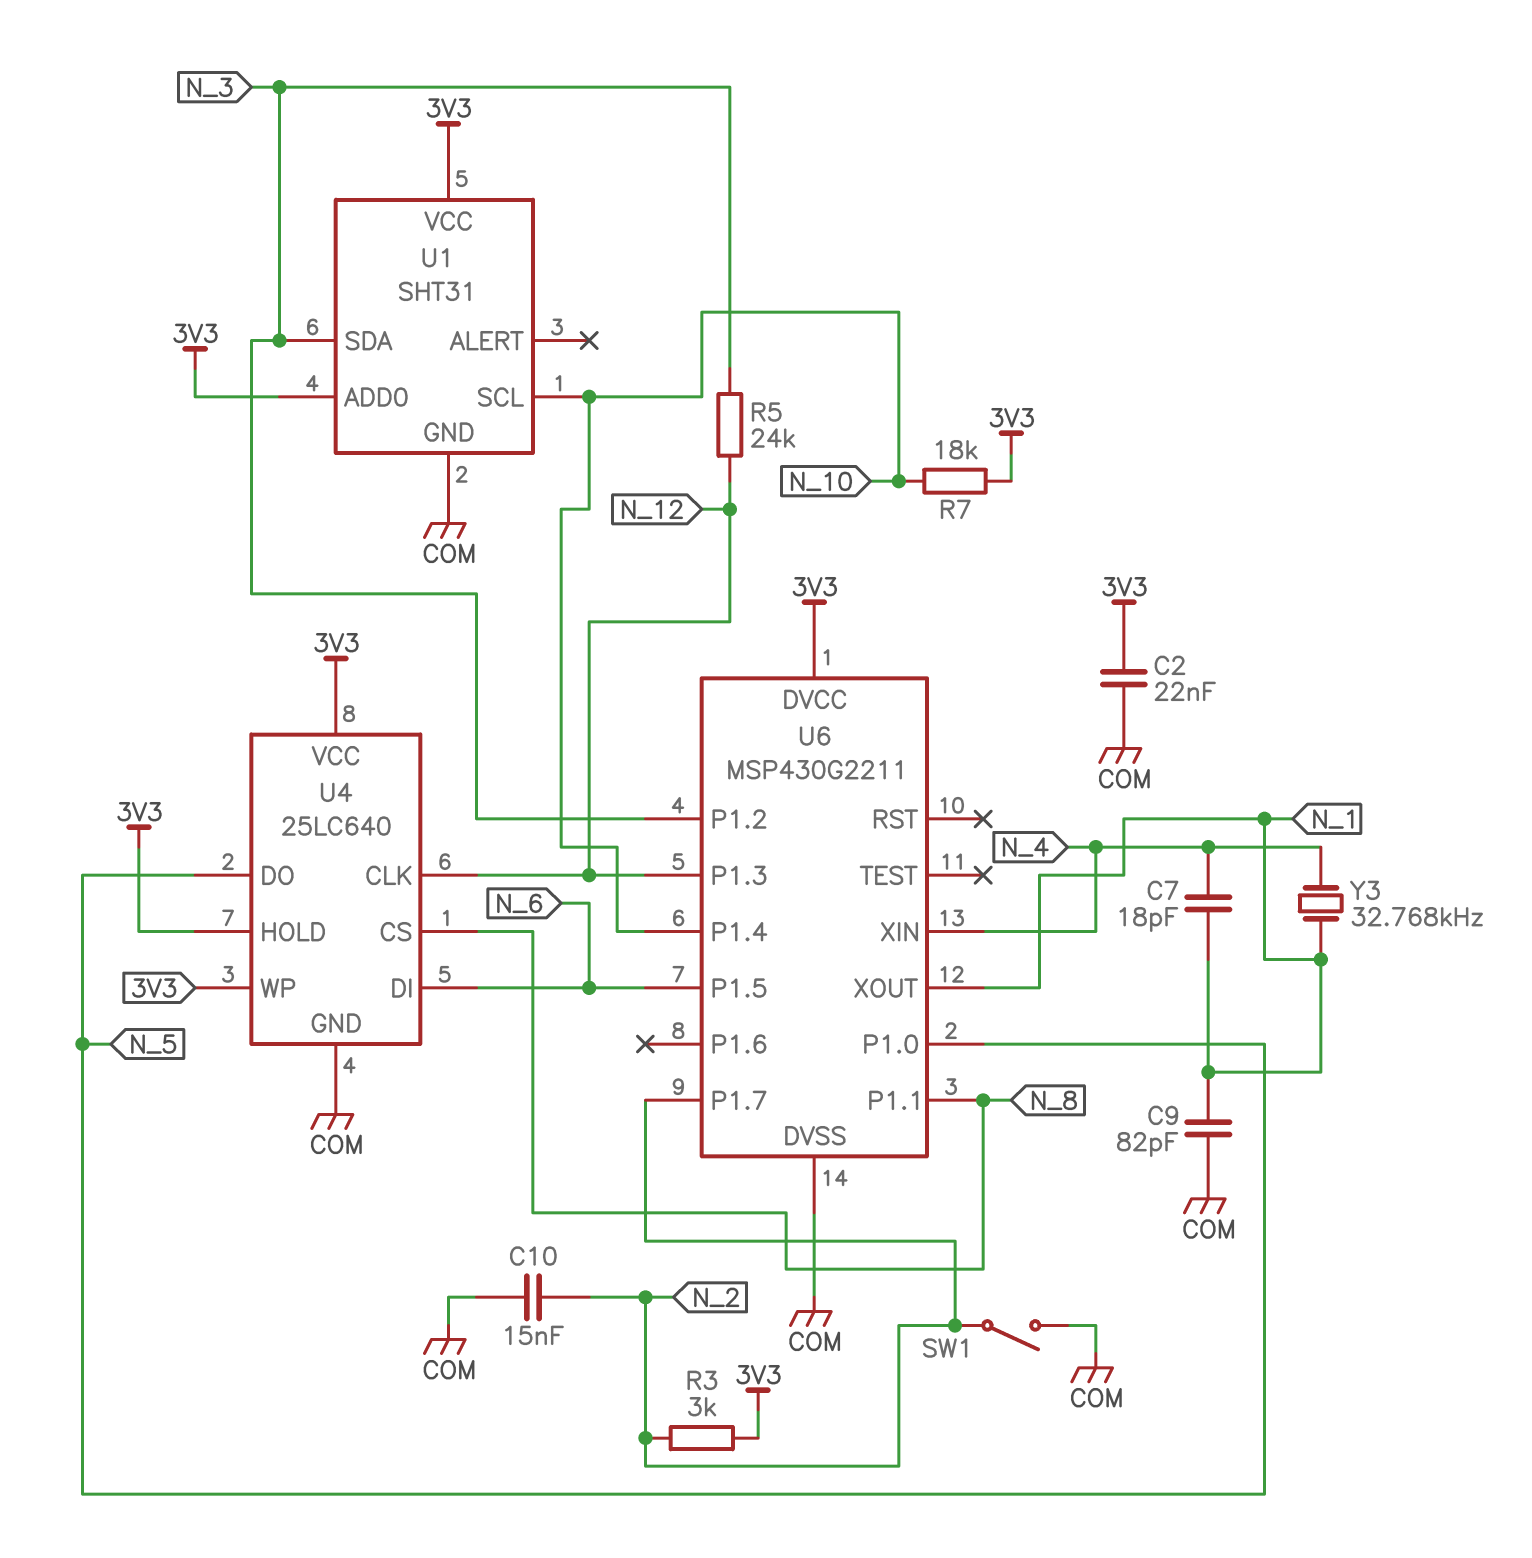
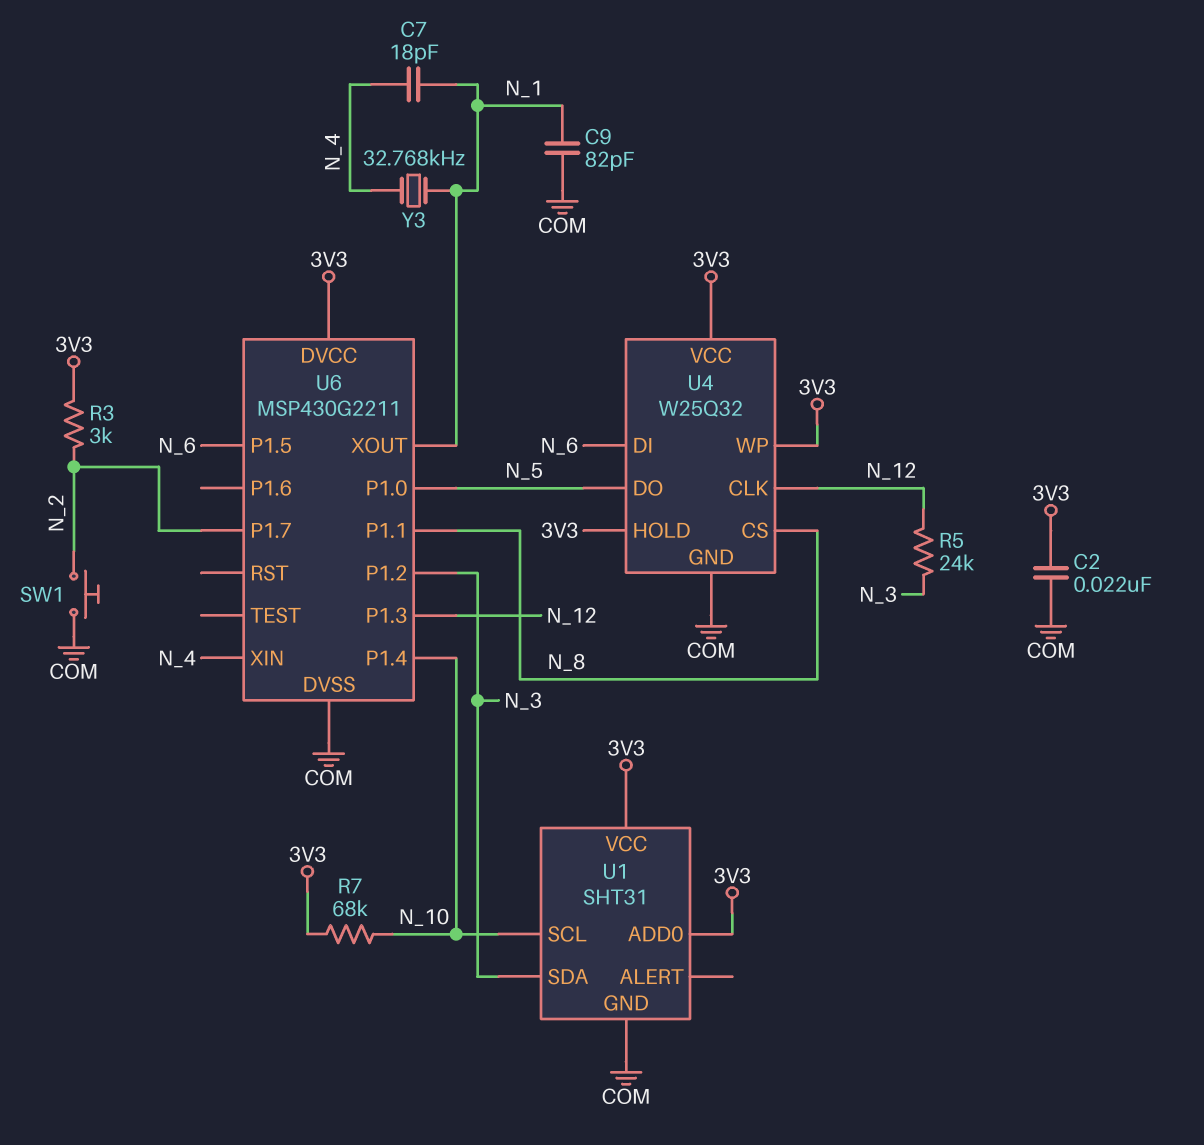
C10: 15nF (COM, N_2) -> none
R7: 18k (3V3, N_10) -> 68k (3V3, N_10)
SW1: switch (COM, N_2) -> button (COM, N_2)
U4: 25LC640 -> W25Q32

